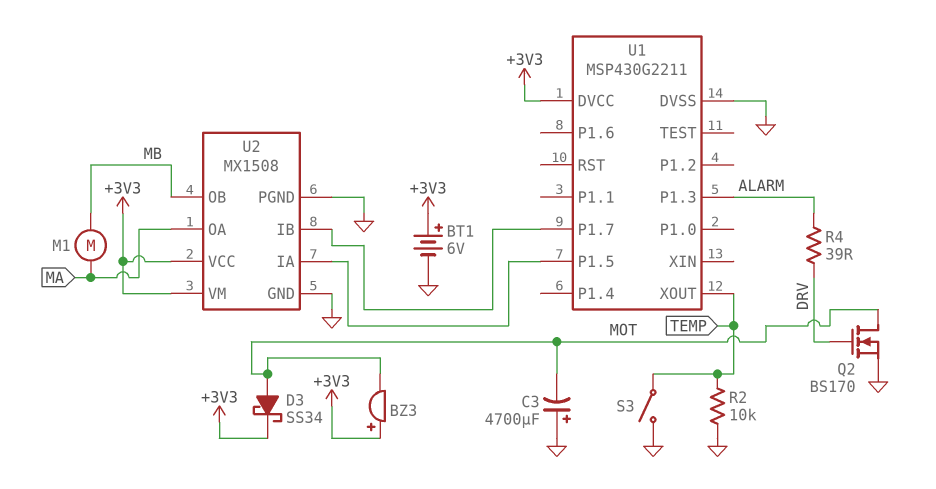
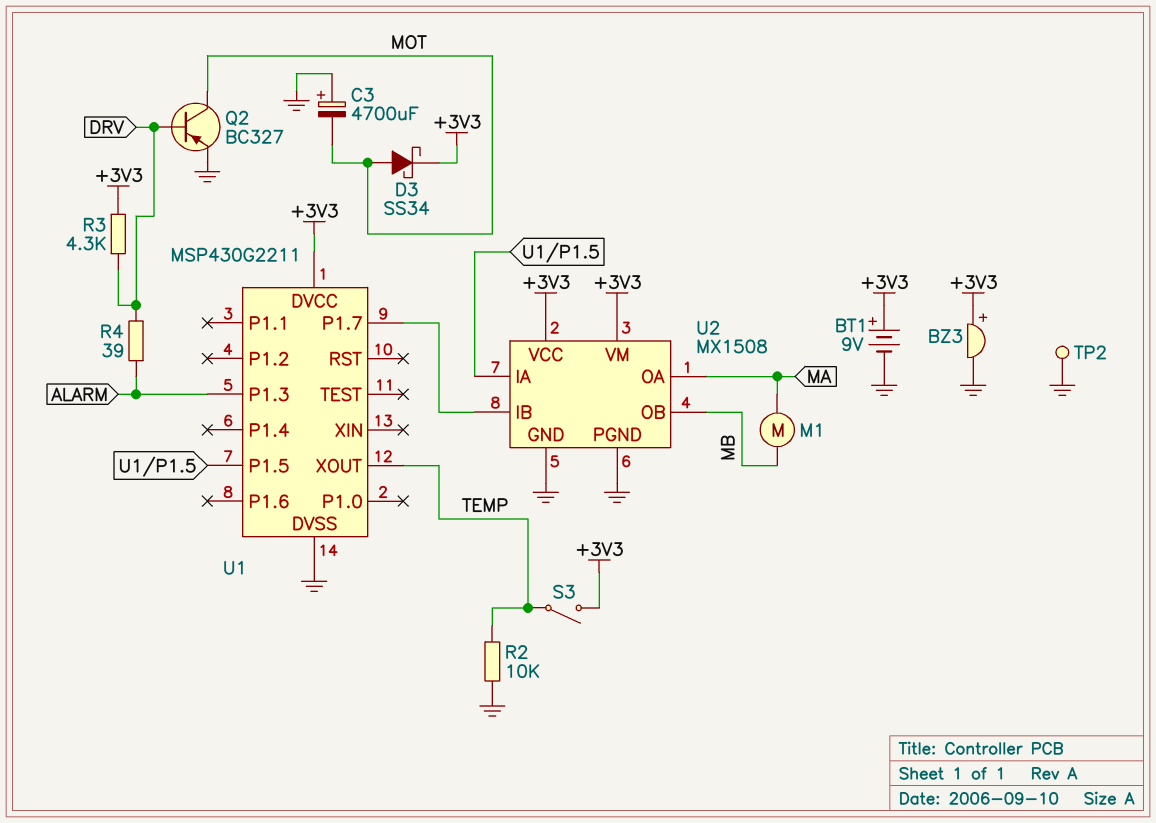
BT1: 6V (plus +3V3, minus GND) -> 9V (plus +3V3, minus GND)
BZ3: buzzer (plus +3V3, minus MOT) -> buzzer (plus +3V3, minus GND)
Q2: NMOS BS170 (G DRV, D MOT, S GND) -> PNP BC327 (B DRV, C MOT, E GND)
R3: none -> 4.3k (+3V3, DRV)
S3: switch (GND, TEMP) -> switch (+3V3, TEMP)
TP2: none -> test point (GND)

